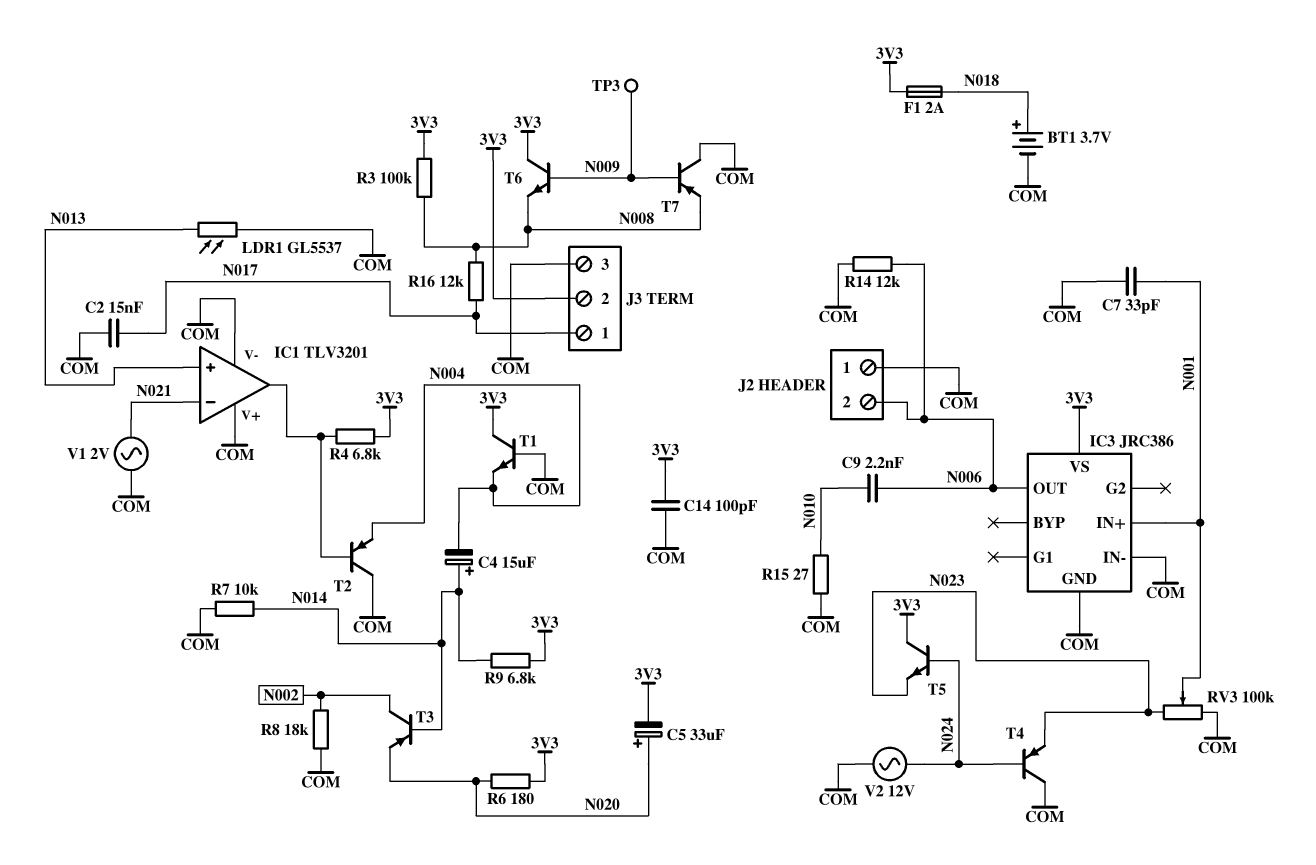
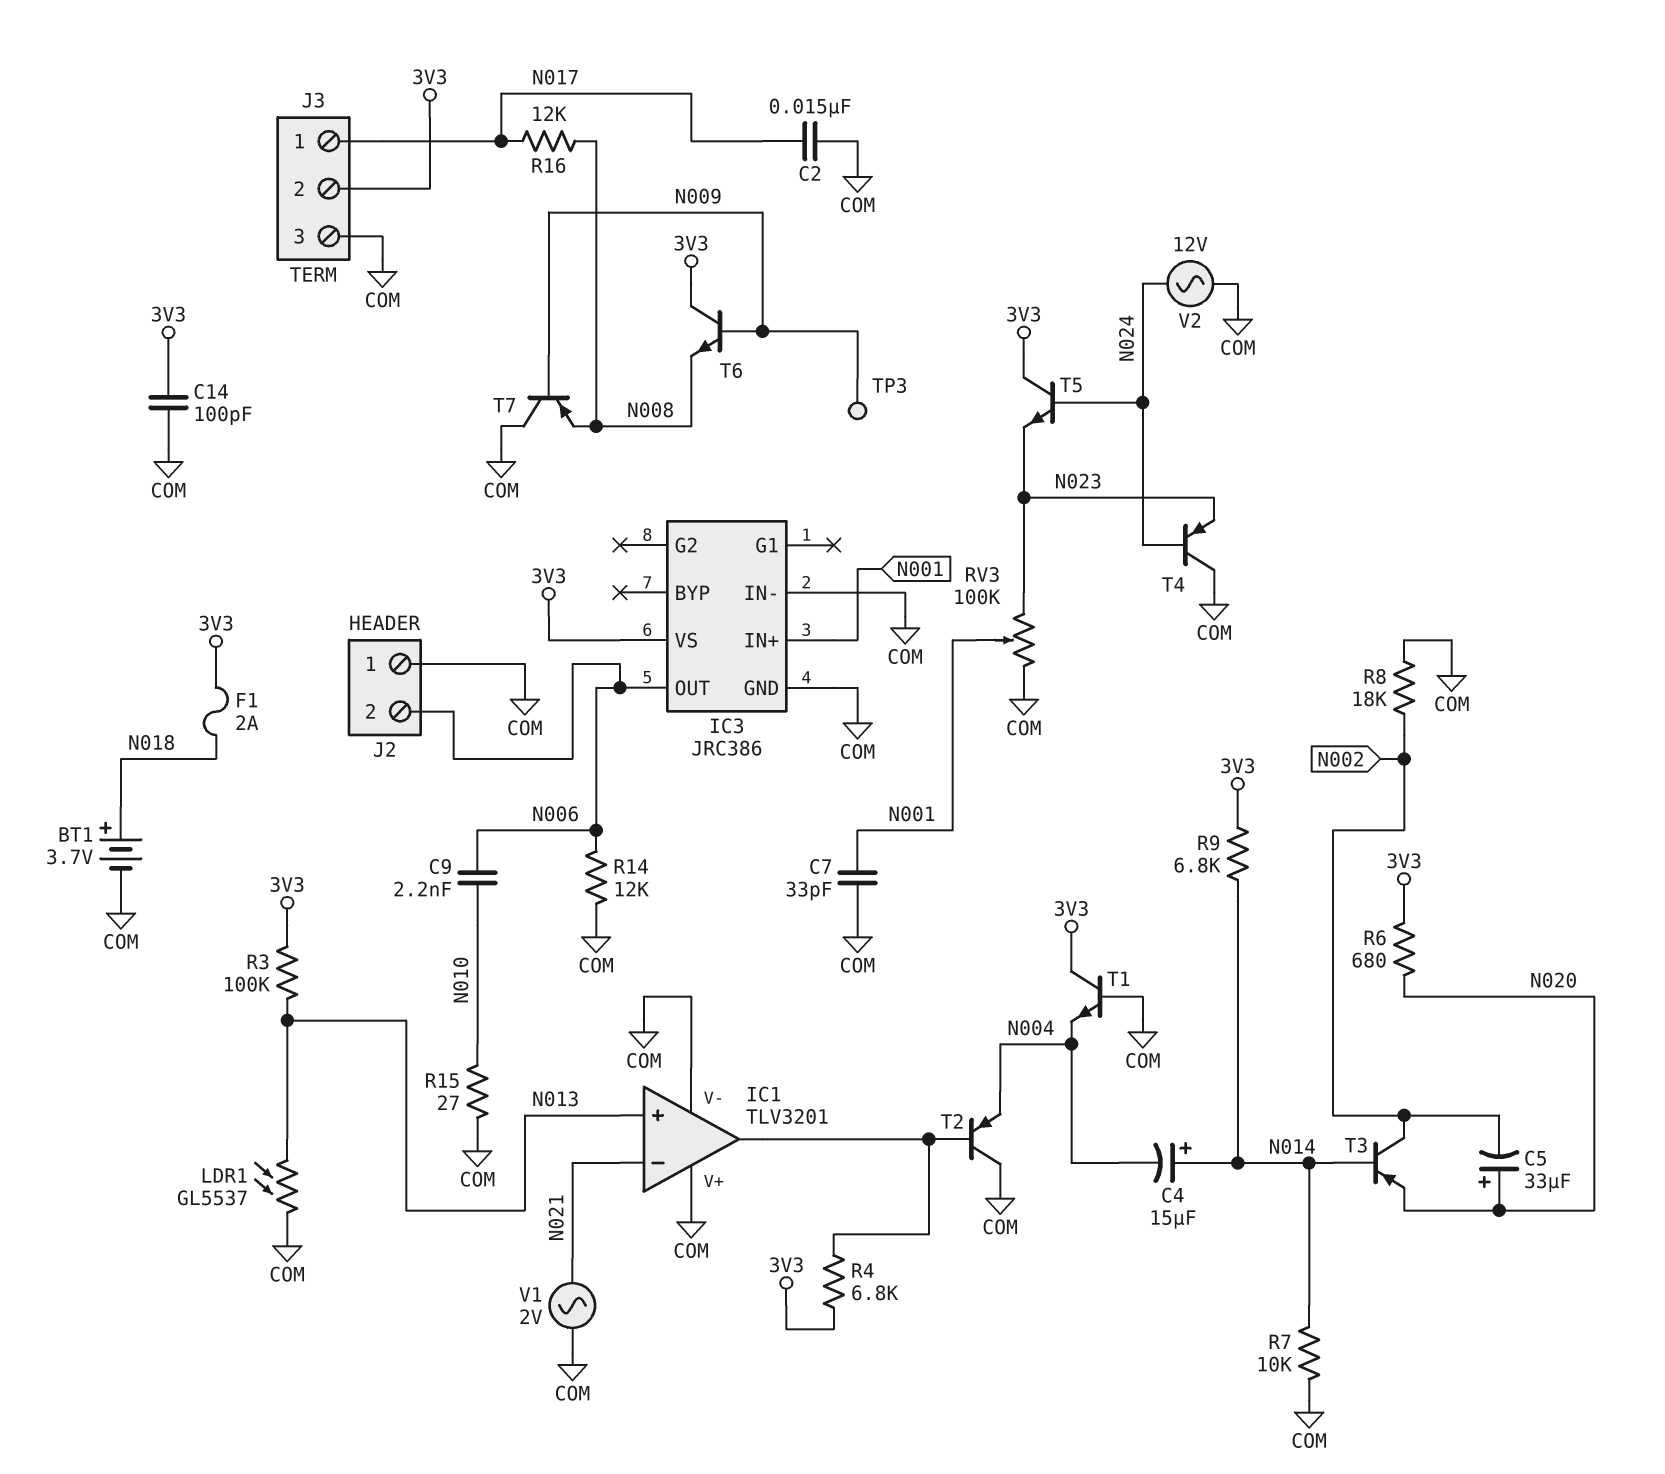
C5: 33uF (plus N020, minus 3V3) -> 33uF (plus N020, minus N002)
R3: 100k (3V3, N008) -> 100k (3V3, N013)
R6: 180 (3V3, N020) -> 680 (3V3, N020)

